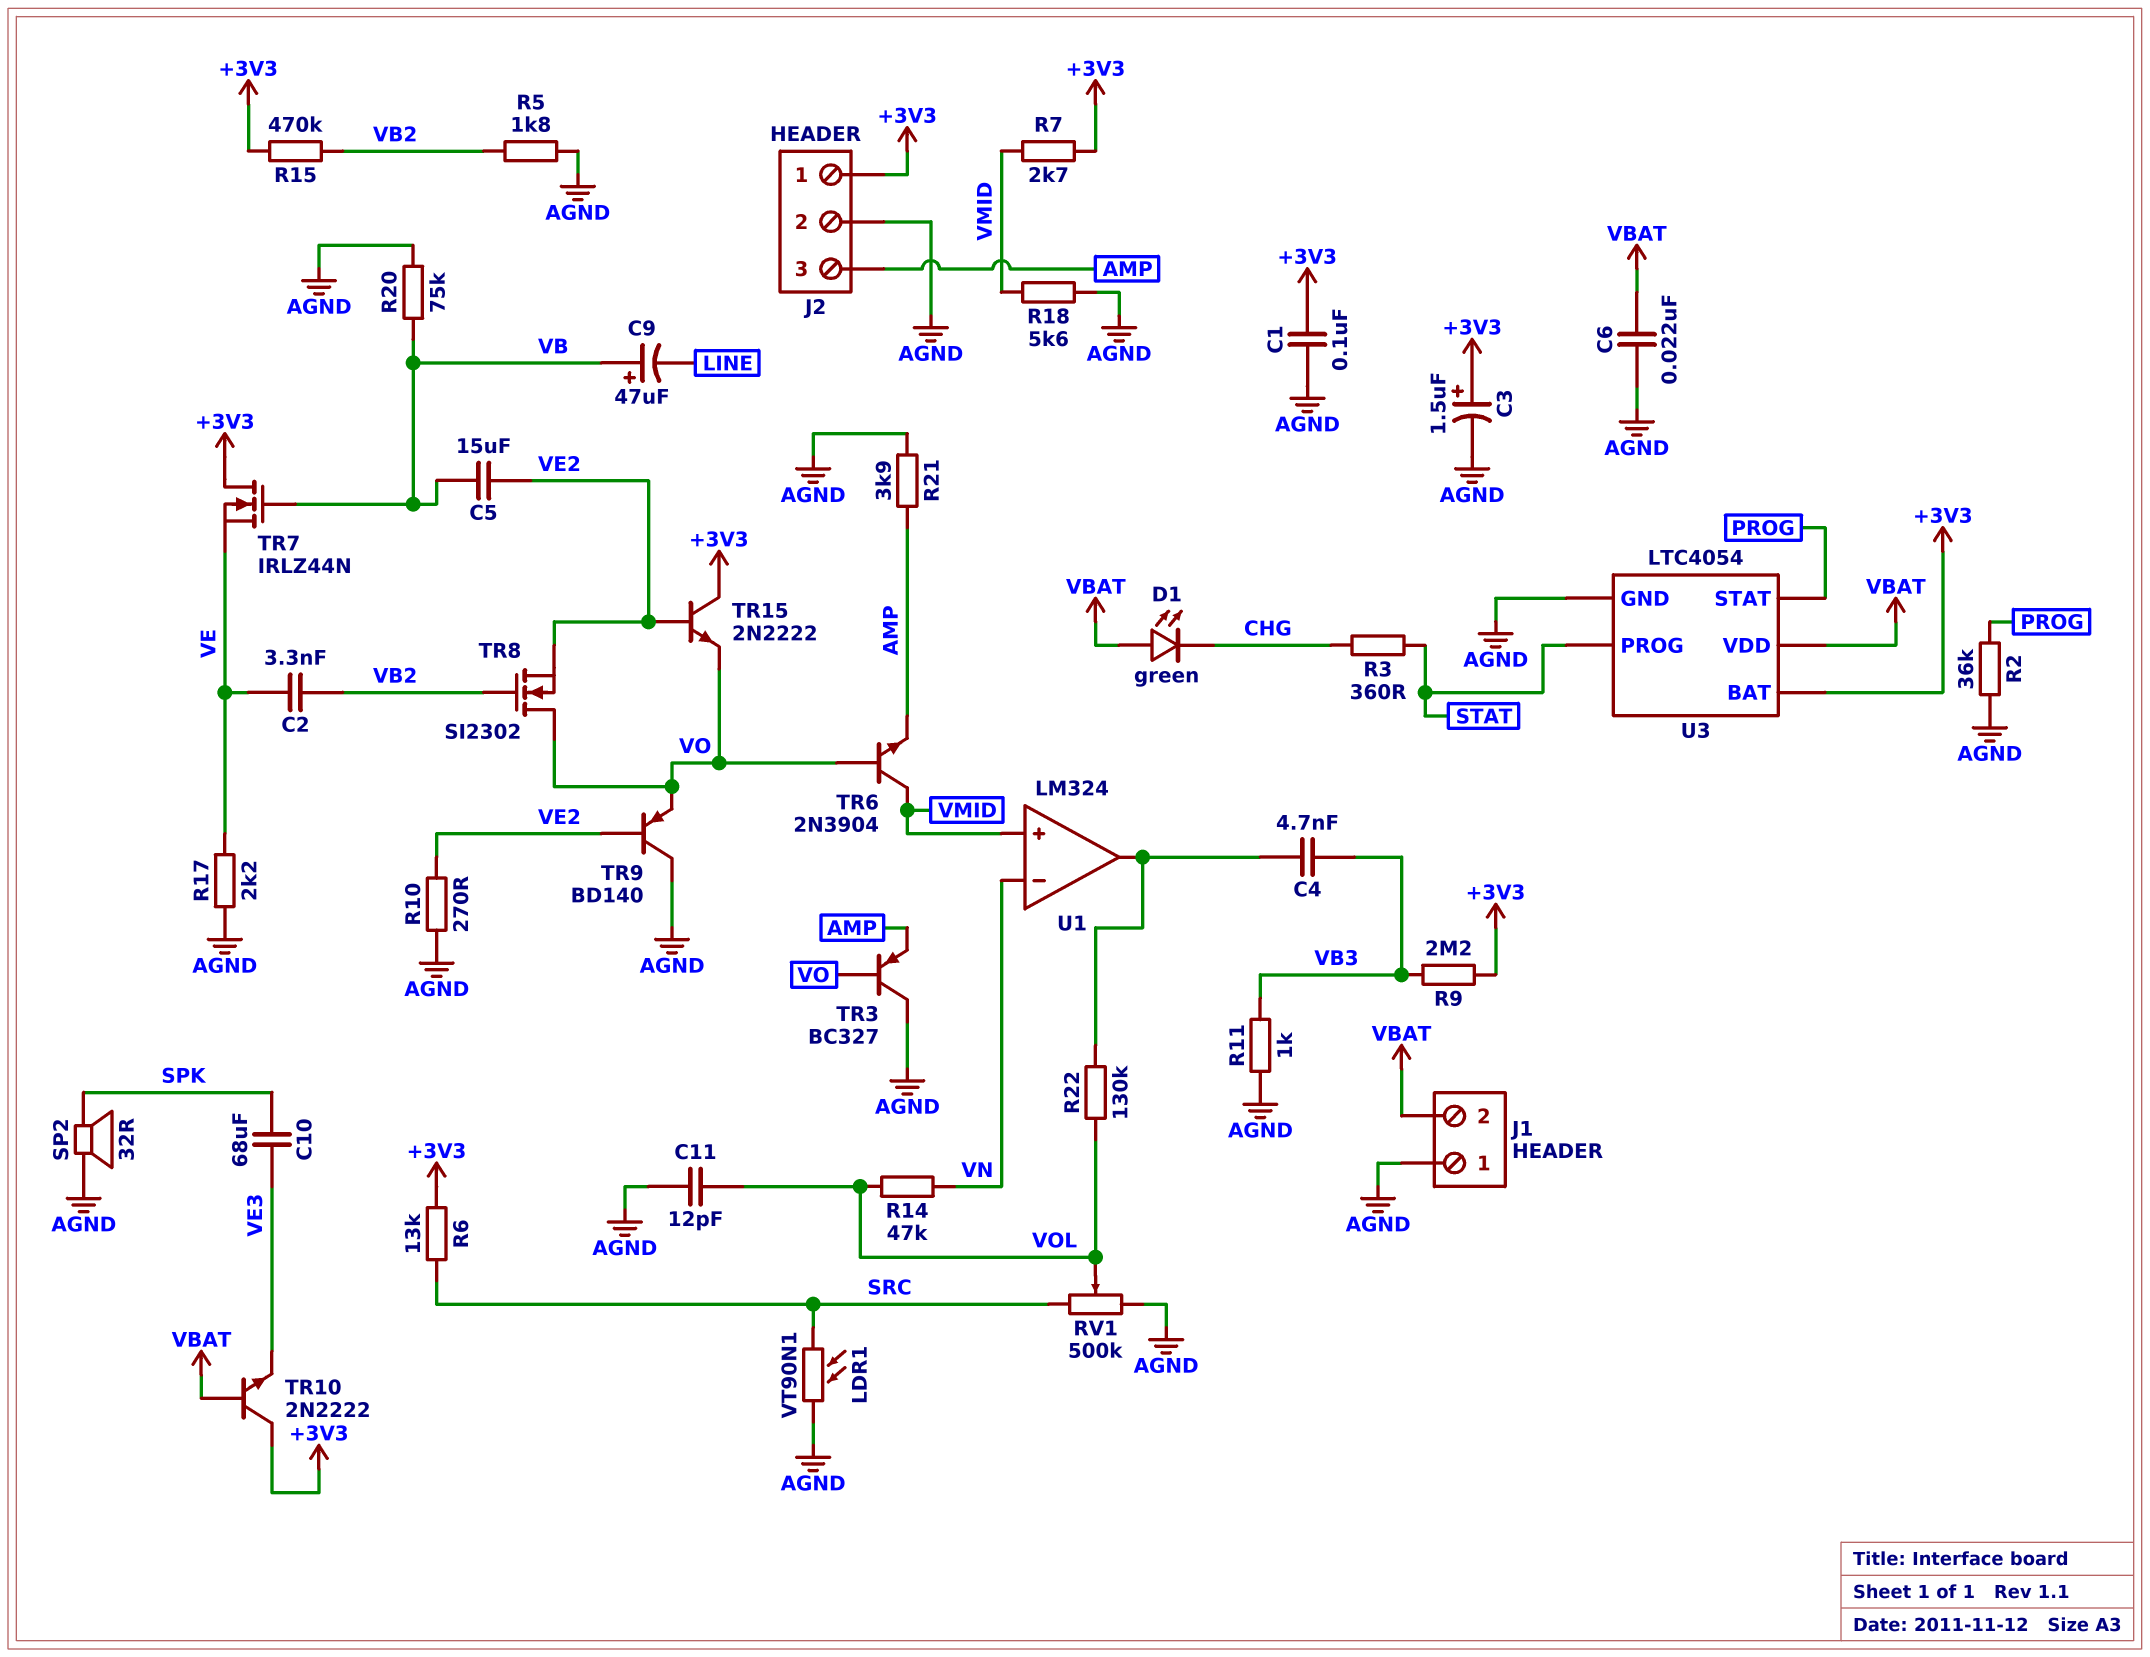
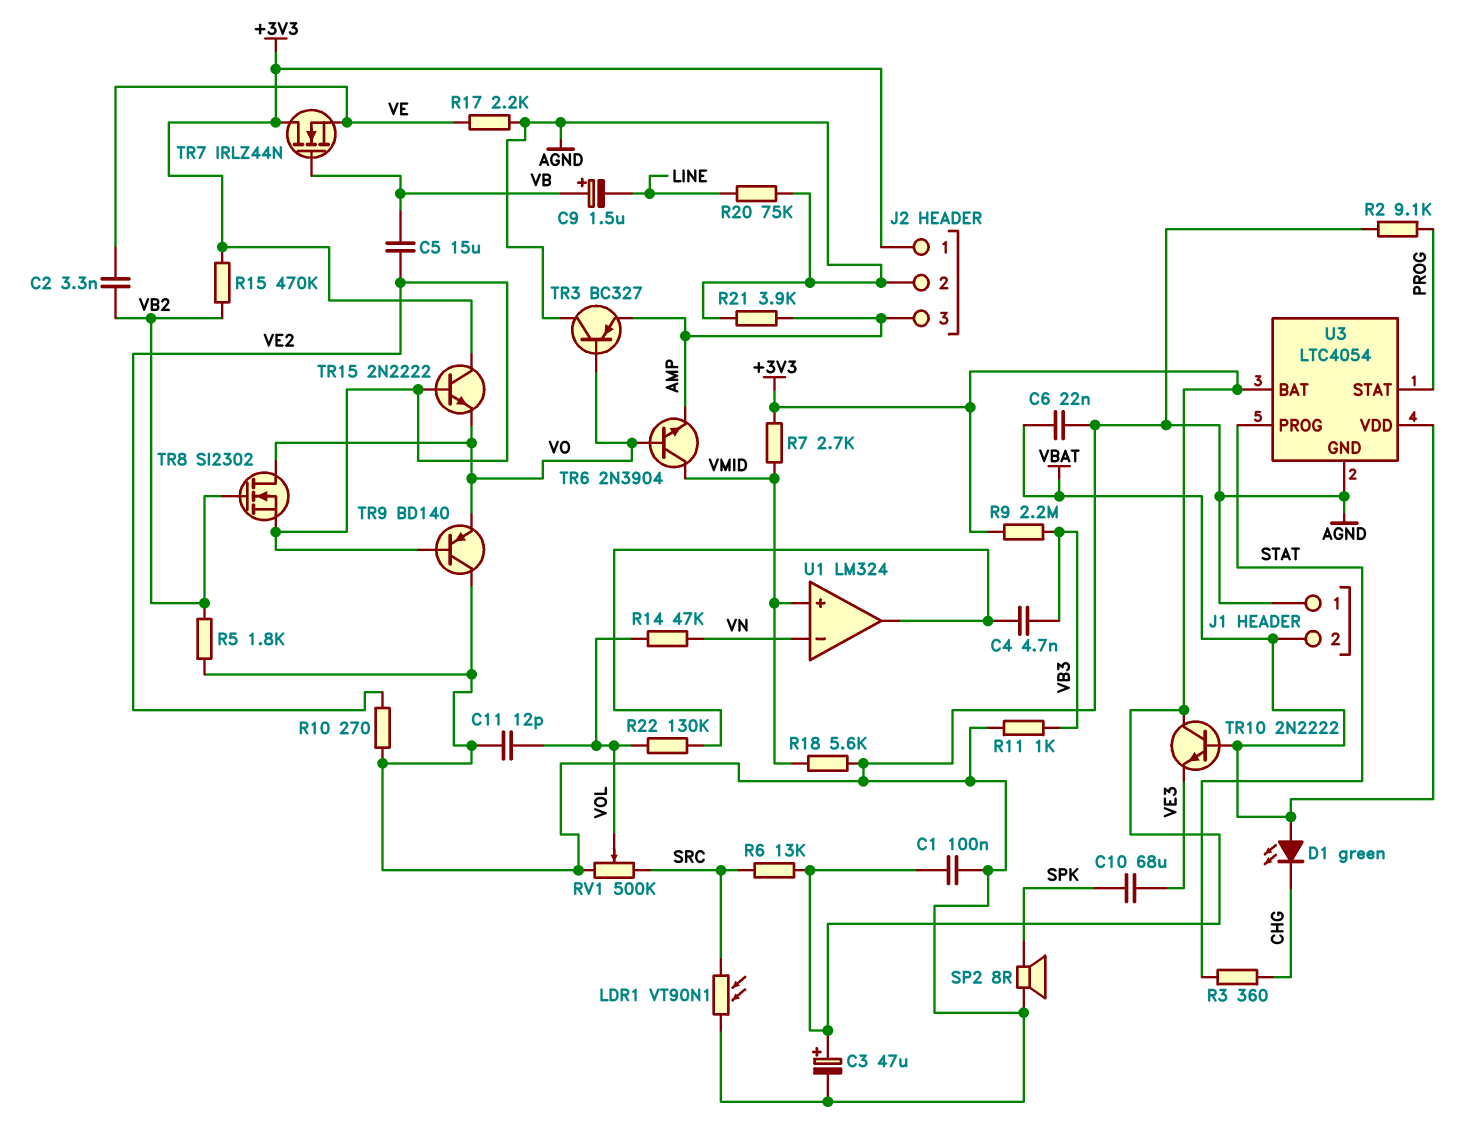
C3: 1.5uF (plus +3V3, minus AGND) -> 47uF (plus +3V3, minus AGND)
C9: 47uF (plus VB, minus LINE) -> 1.5uF (plus VB, minus LINE)
R2: 36k (AGND, PROG) -> 9.1k (AGND, PROG)
R20: 75k (AGND, VB) -> 75k (AGND, LINE)
SP2: speaker 32R (AGND, SPK) -> speaker 8R (AGND, SPK)

